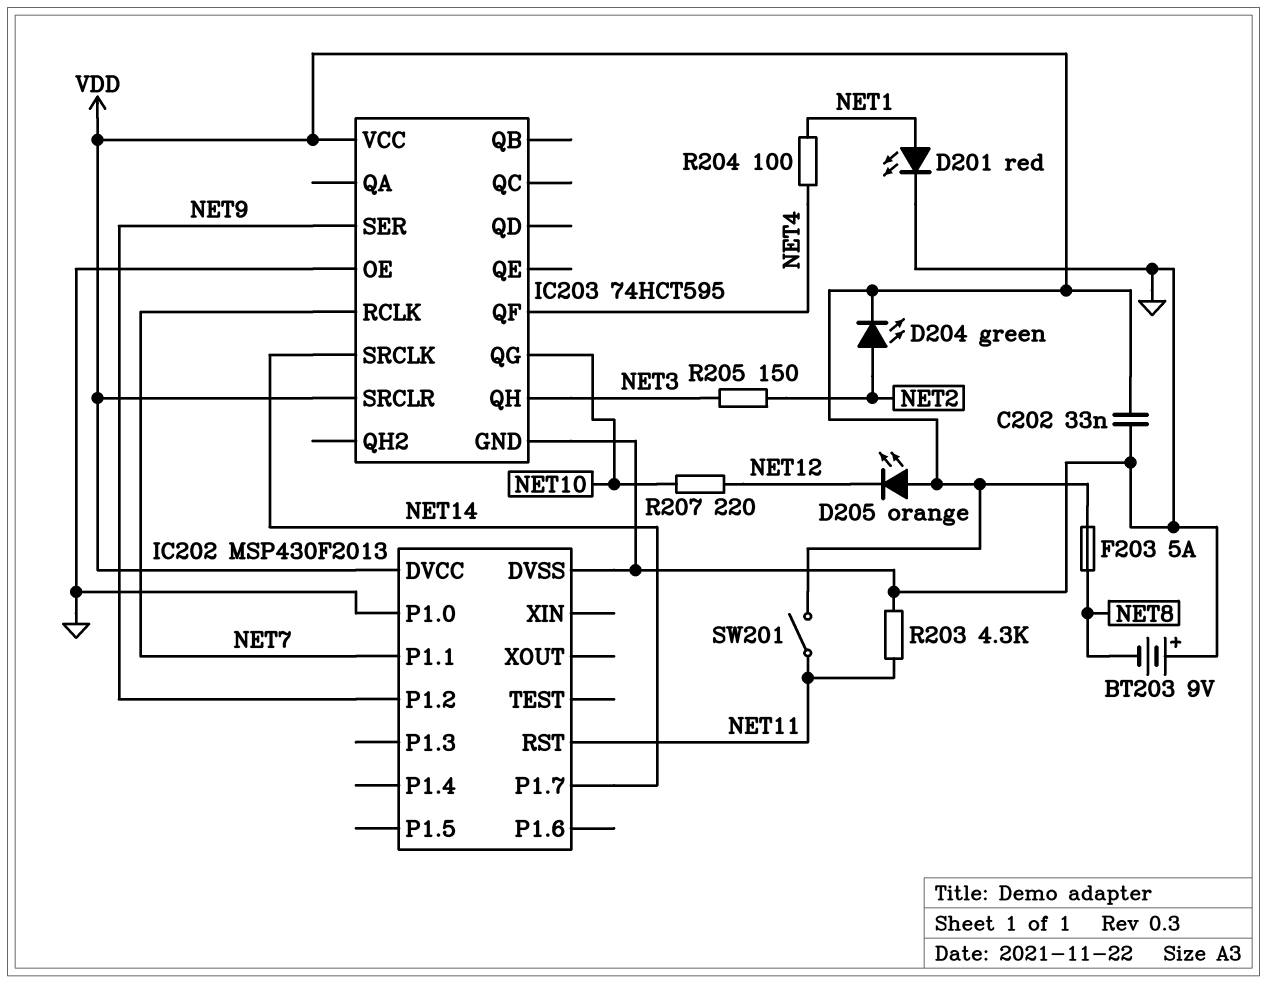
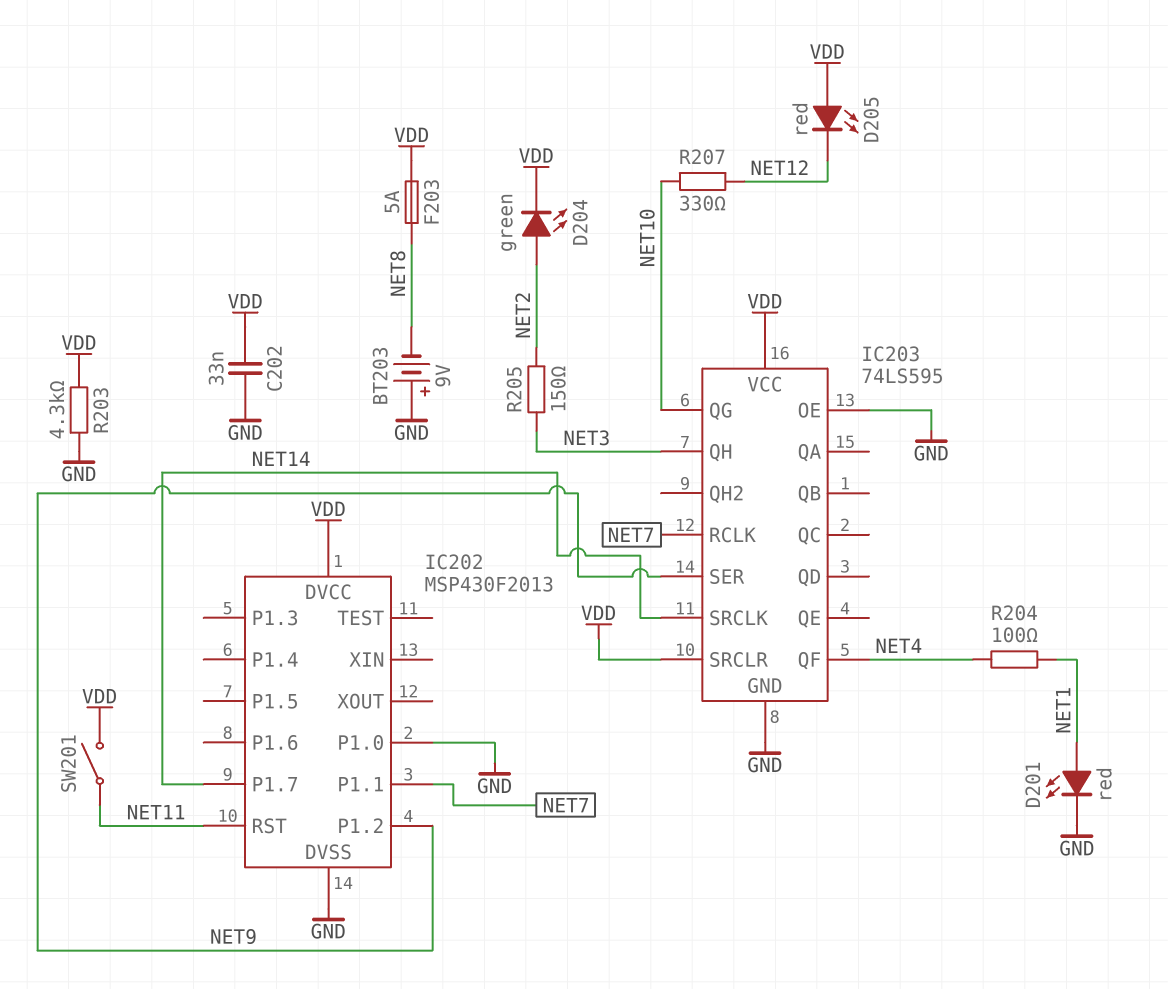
D205: LED orange (A VDD, K NET12) -> LED red (A VDD, K NET12)
IC203: 74HCT595 -> 74LS595
R203: 4.3k (GND, NET11) -> 4.3k (GND, VDD)
R207: 220 (NET10, NET12) -> 330 (NET10, NET12)

